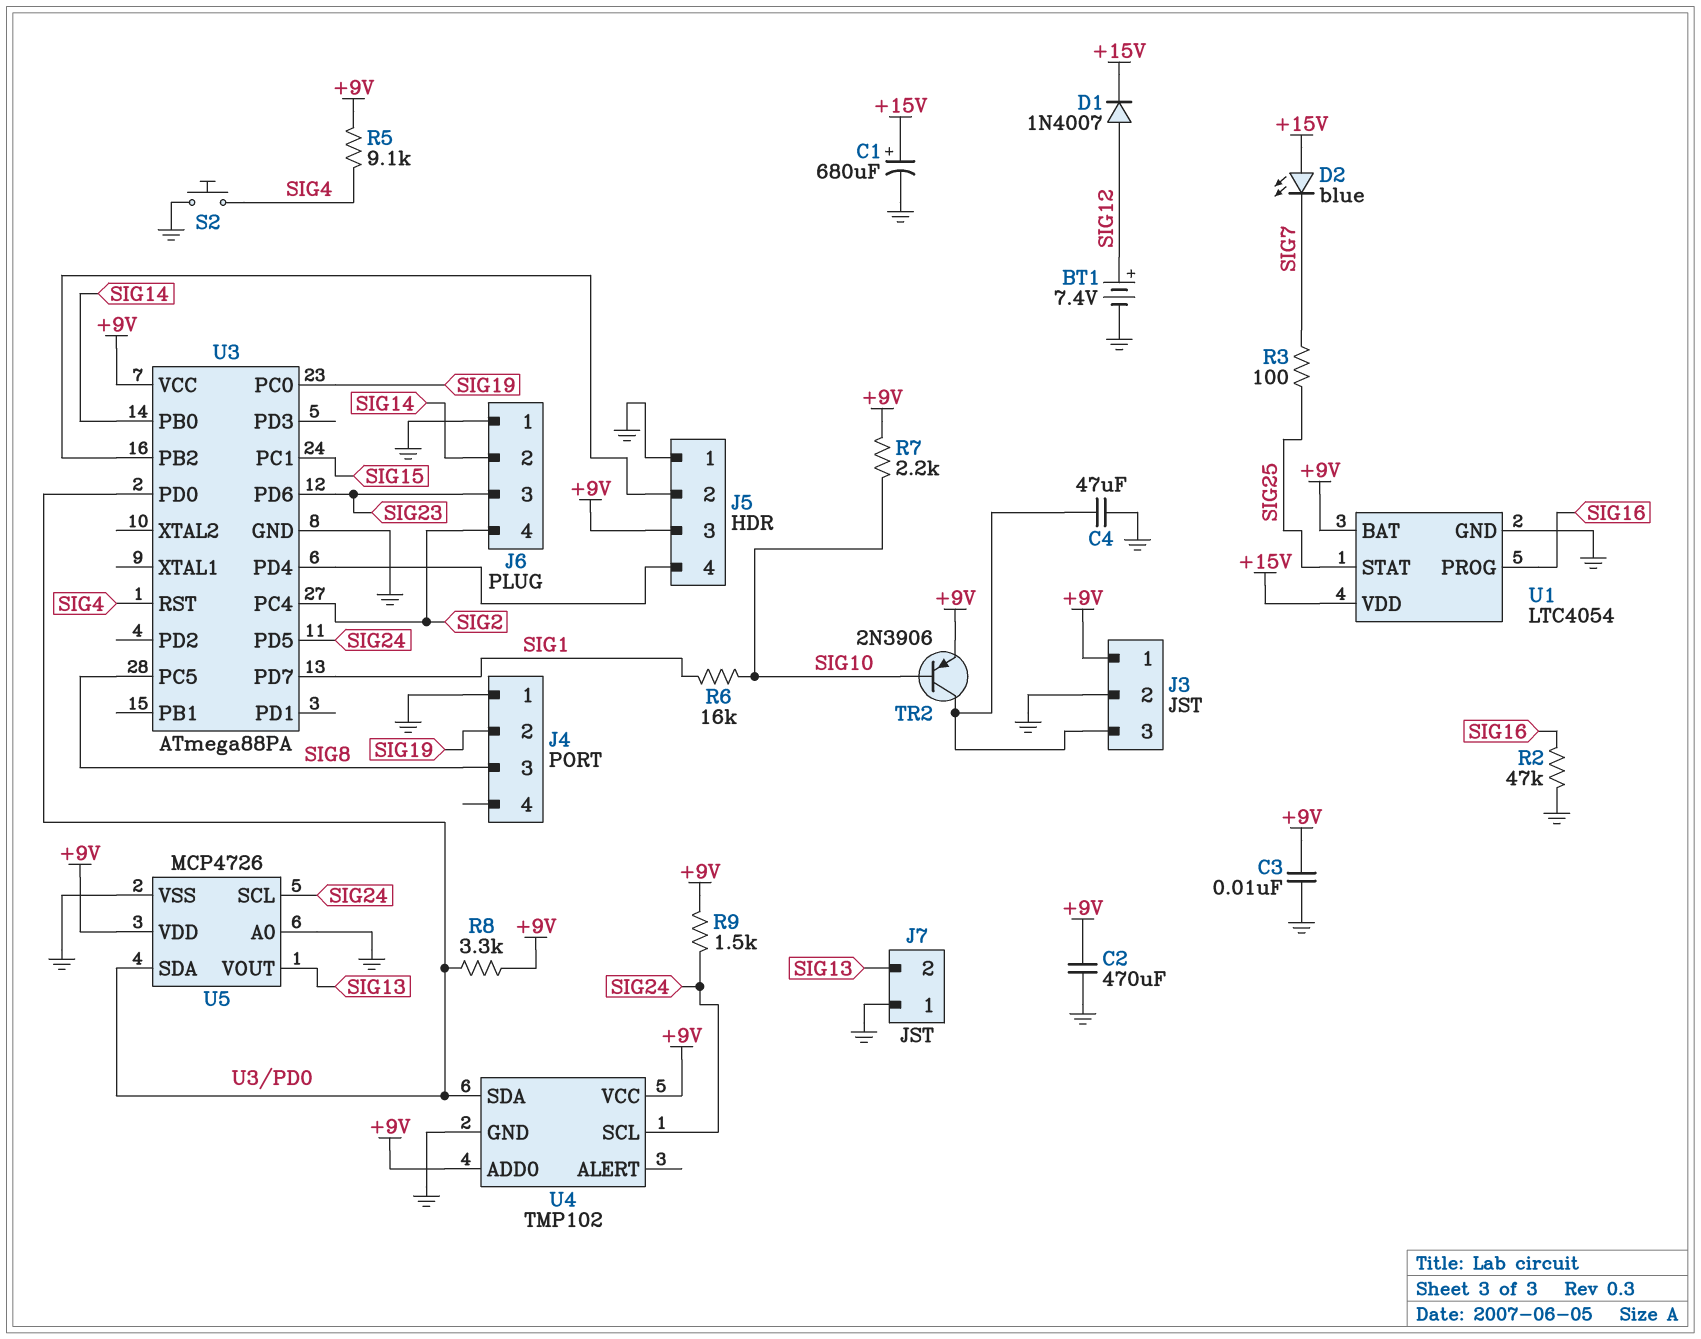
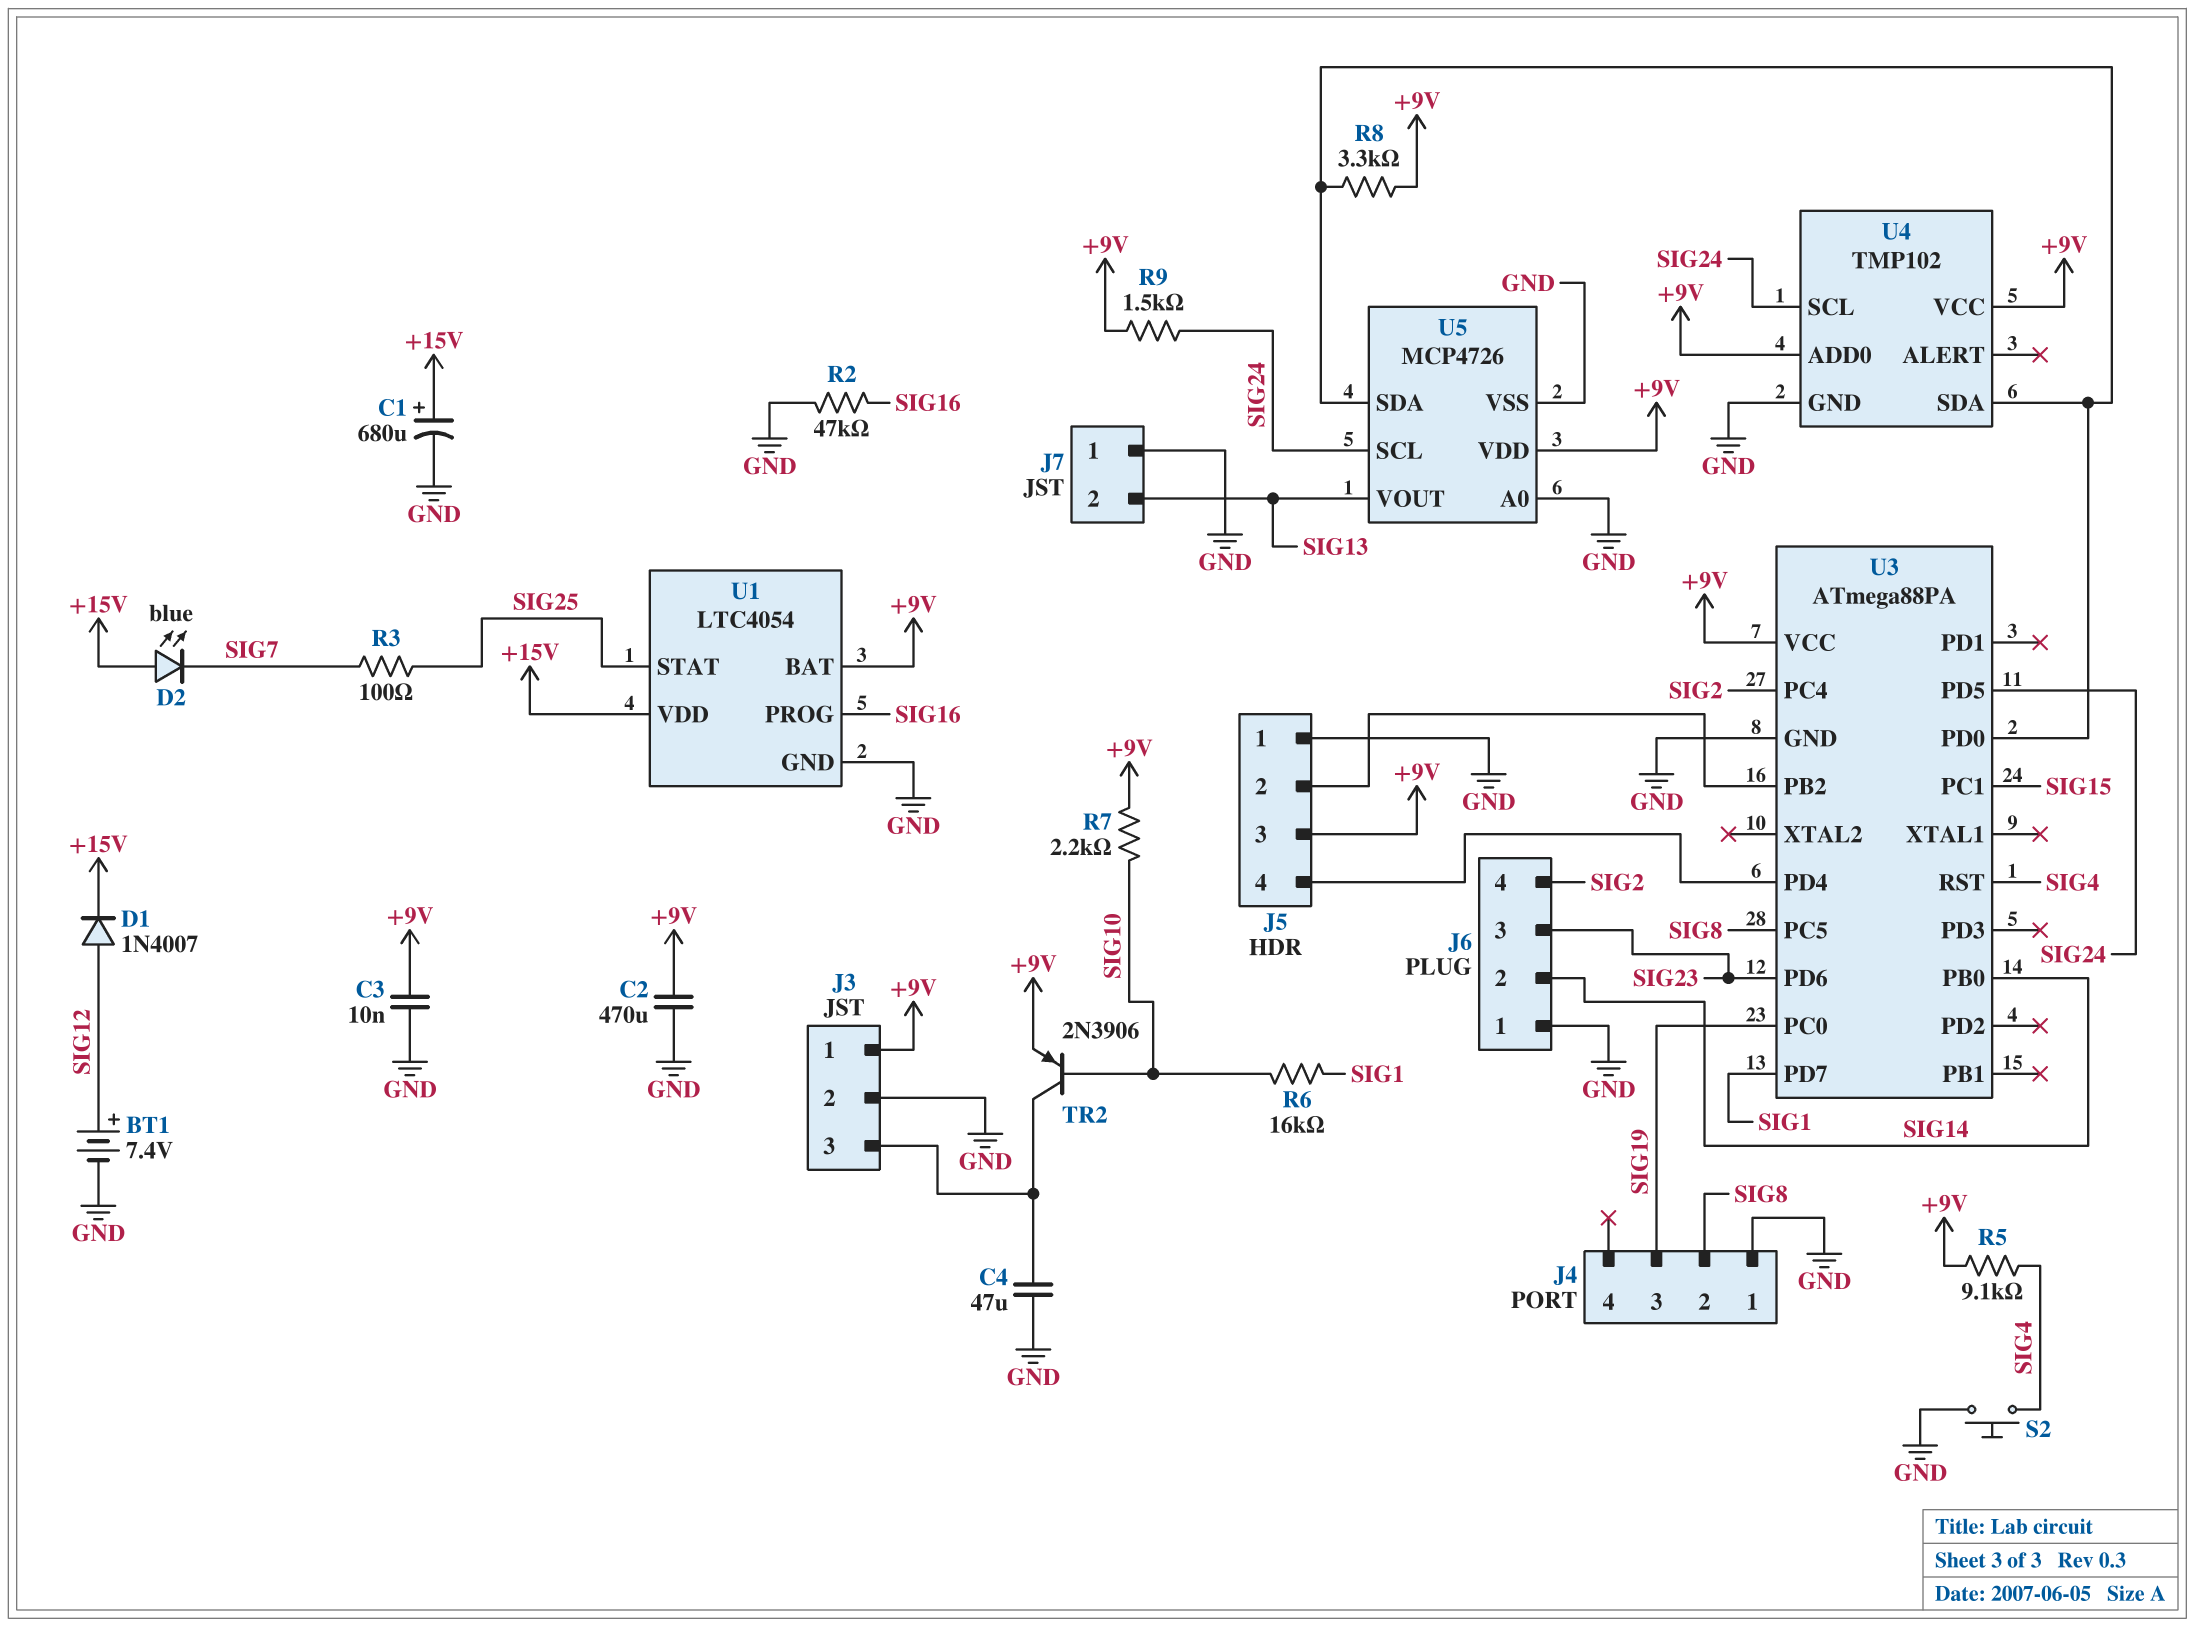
J4 pin 2: SIG19 -> SIG8
J4 pin 3: SIG8 -> SIG19

